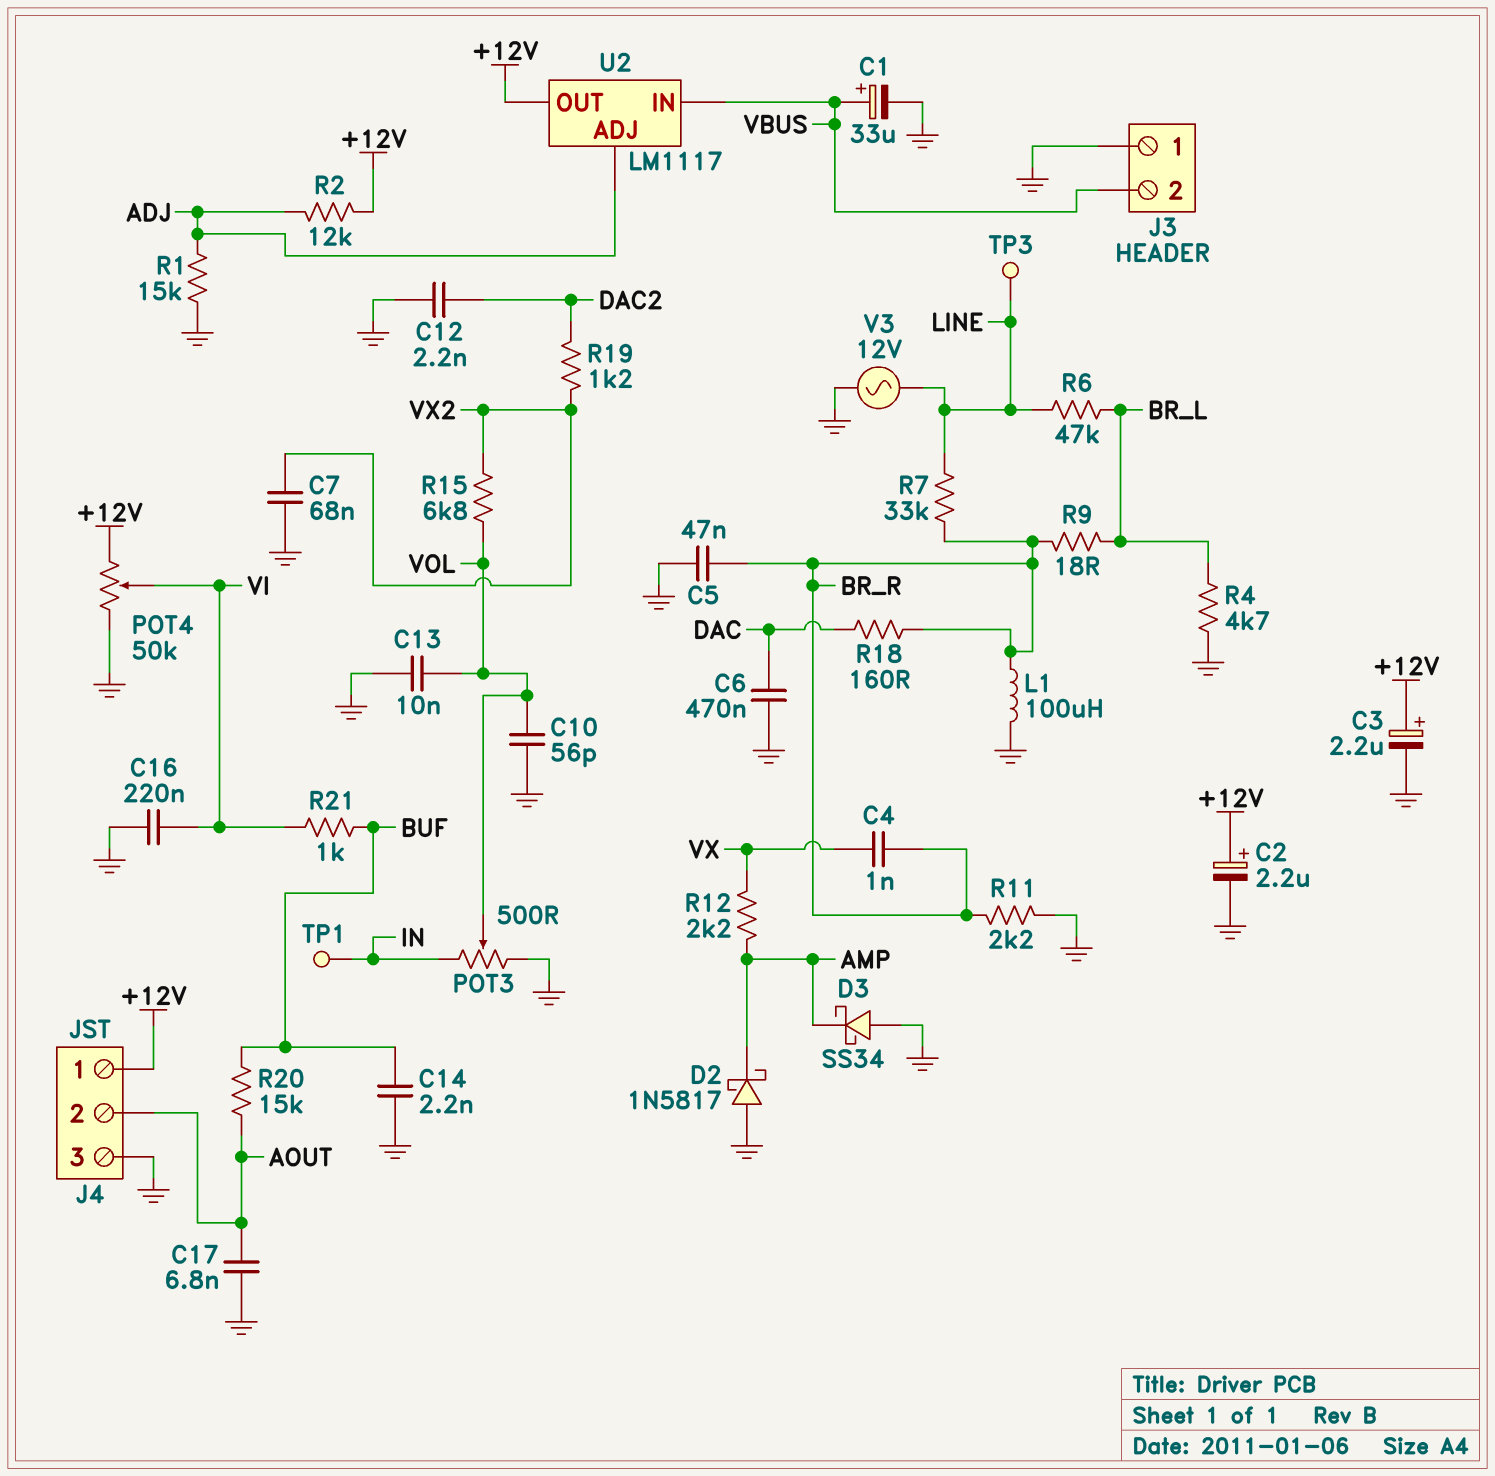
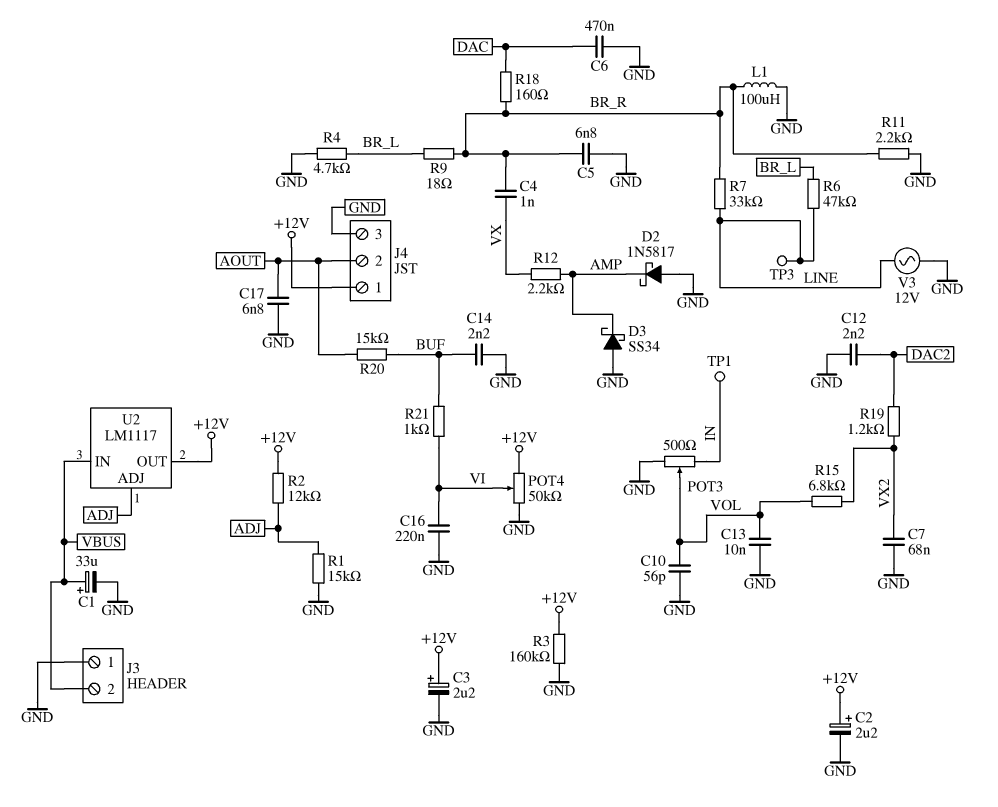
C5: 47nF (BR_R, GND) -> 6.8nF (BR_R, GND)
R3: none -> 160k (+12V, GND)

